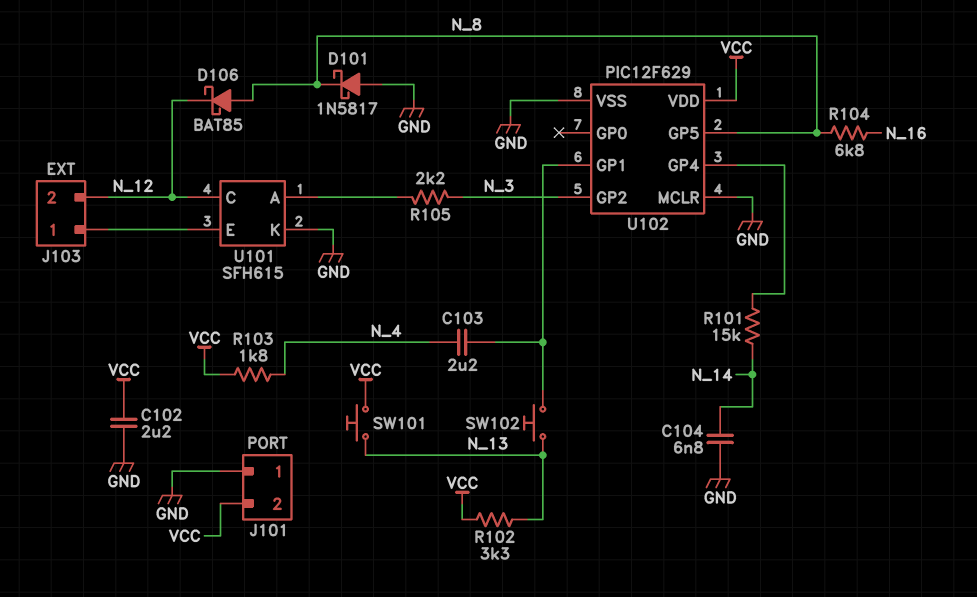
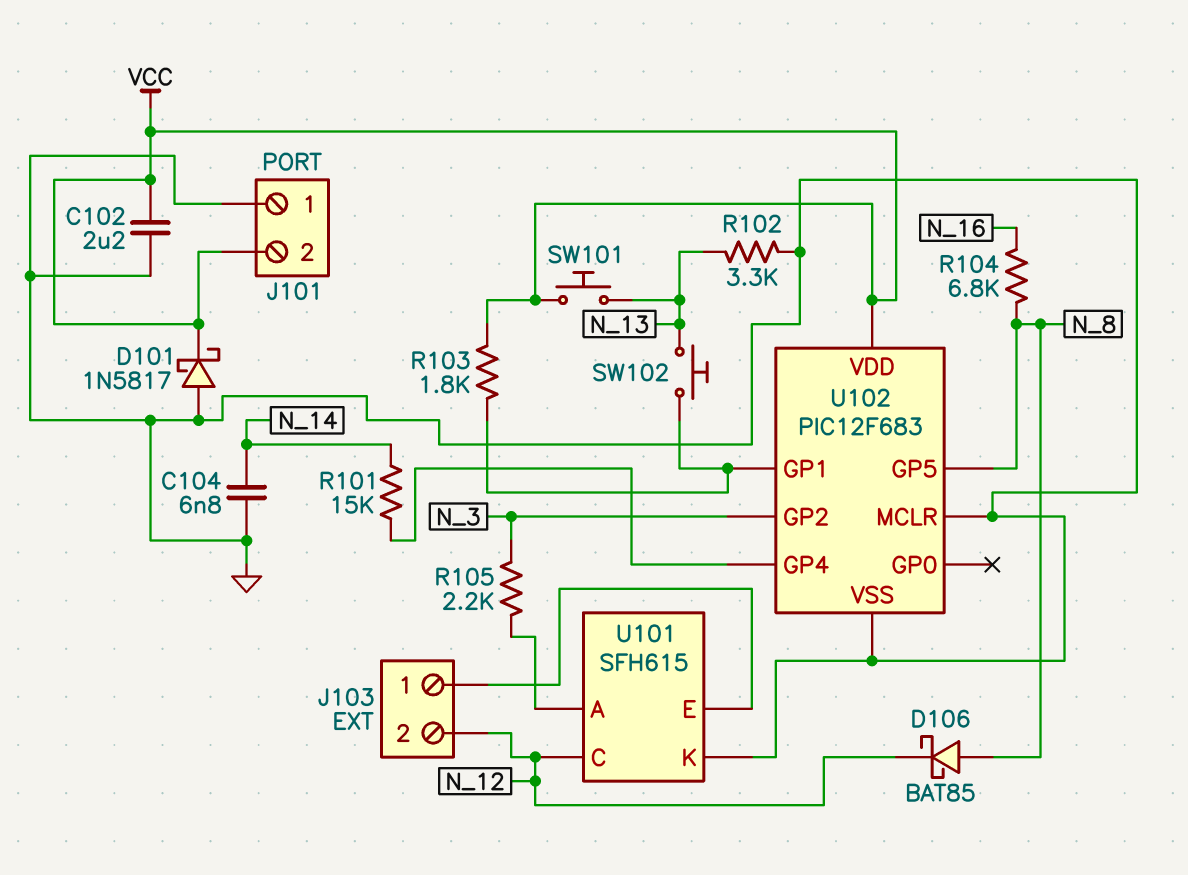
C103: 2.2uF (N_4, U102/GP1) -> none
D101: schottky 1N5817 (A GND, K N_8) -> schottky 1N5817 (A GND, K VCC)
R102: 3.3k (N_13, VCC) -> 3.3k (GND, N_13)
R103: 1.8k (N_4, VCC) -> 1.8k (U102/GP1, VCC)
U102: PIC12F629 -> PIC12F683

